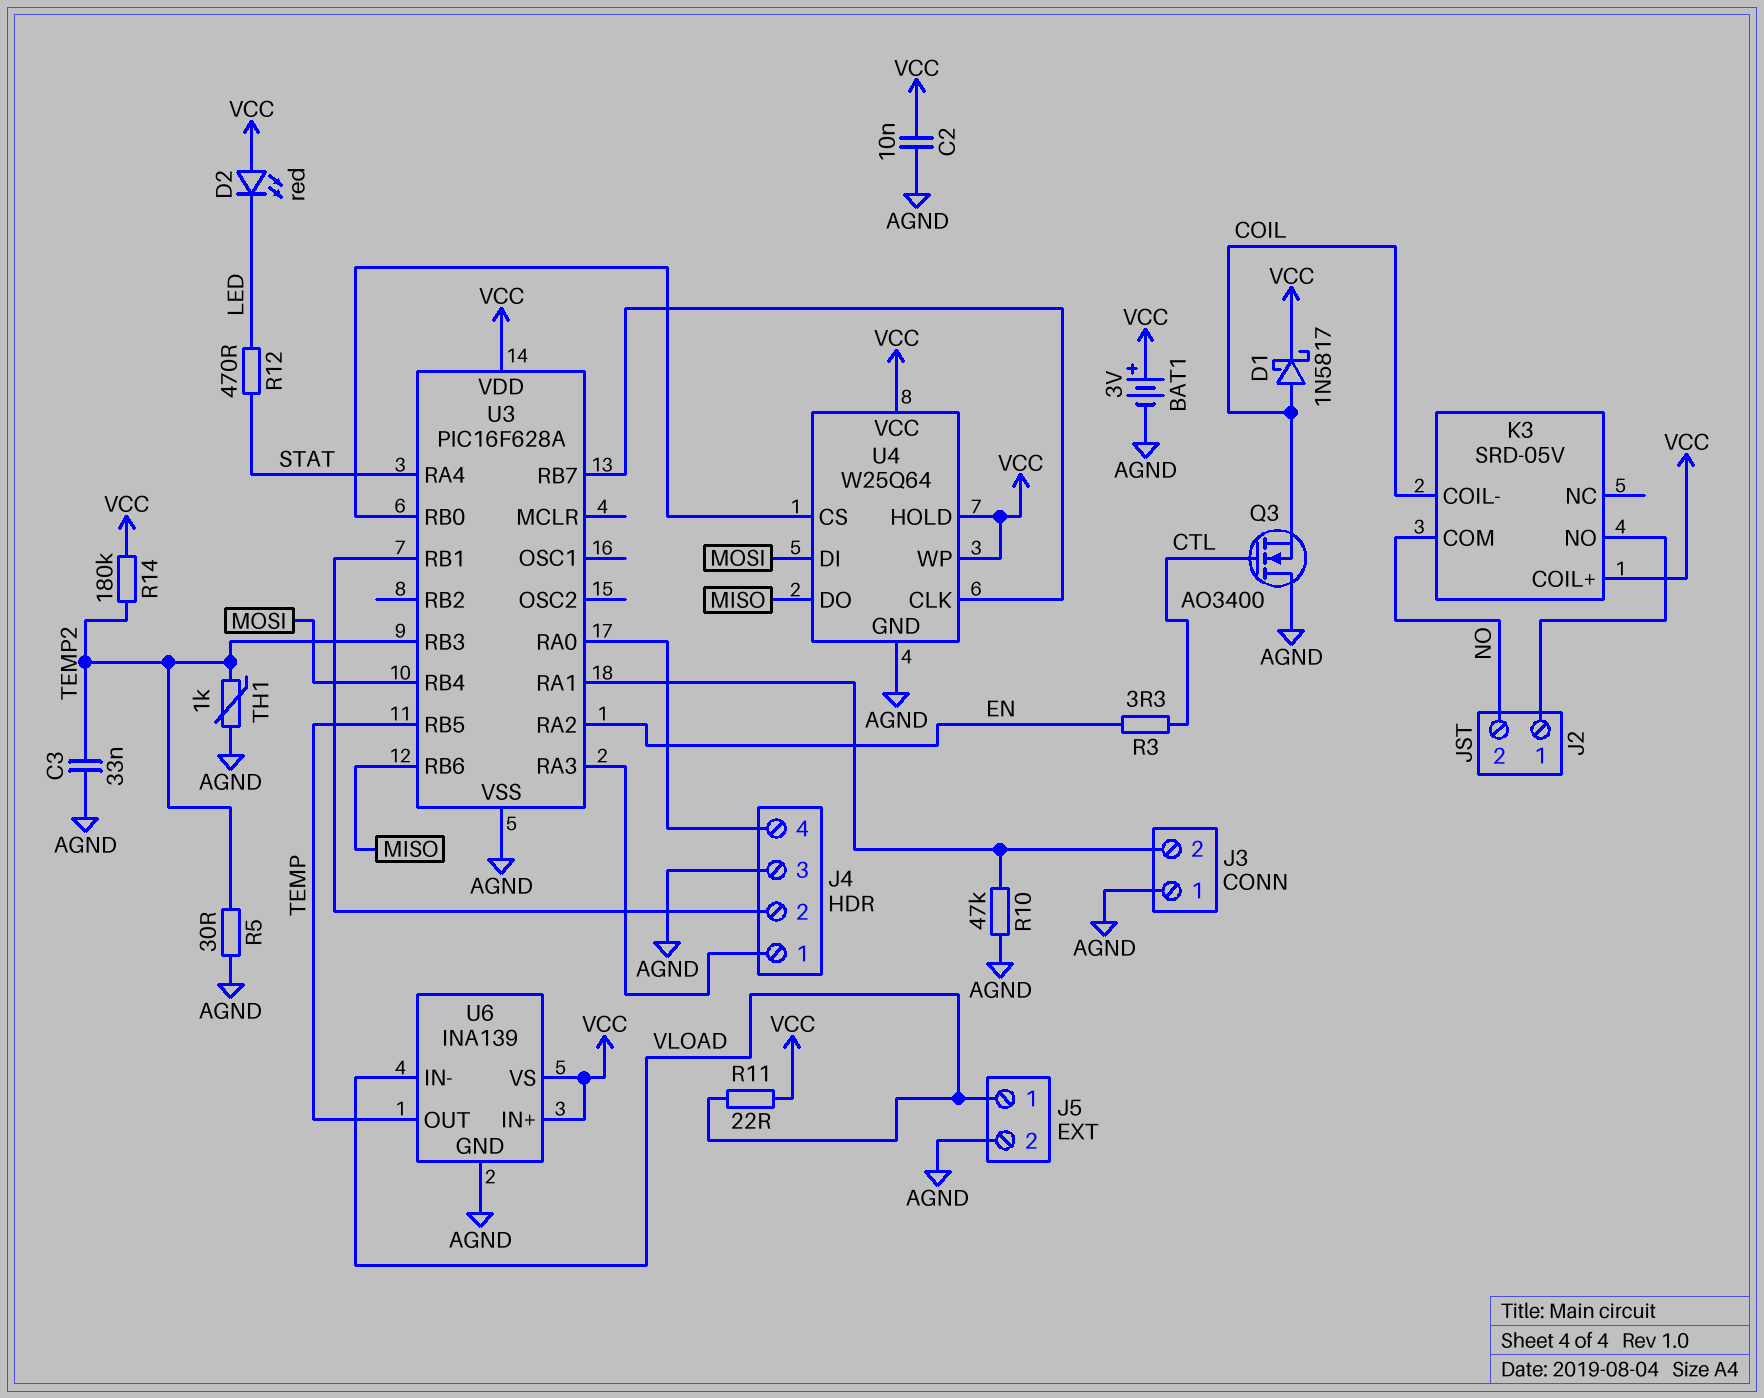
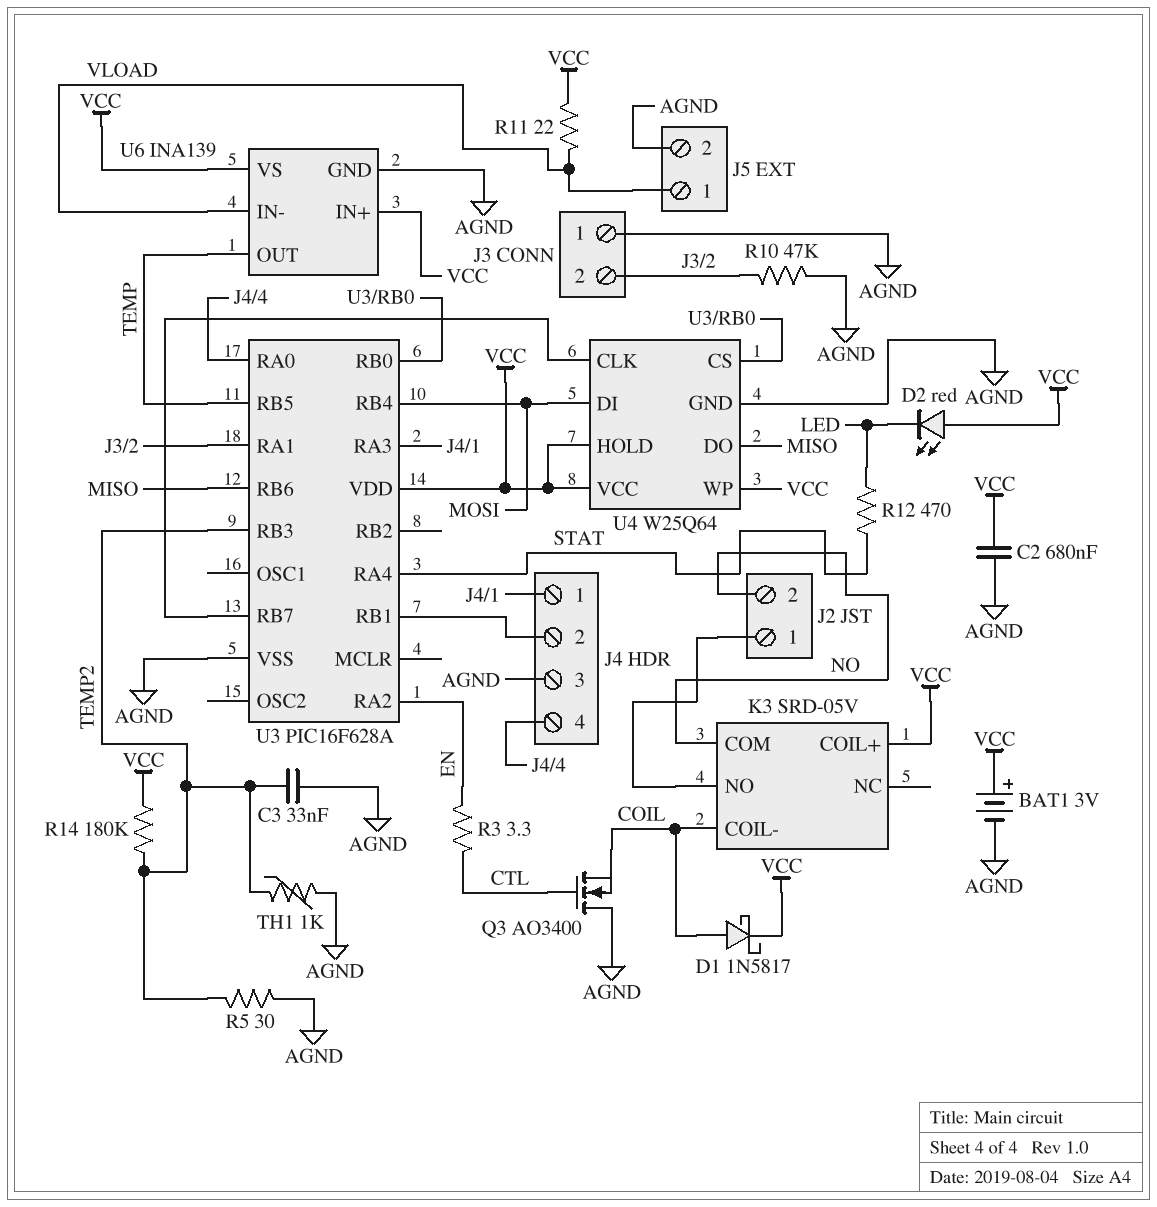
C2: 10nF (AGND, VCC) -> 680nF (AGND, VCC)

